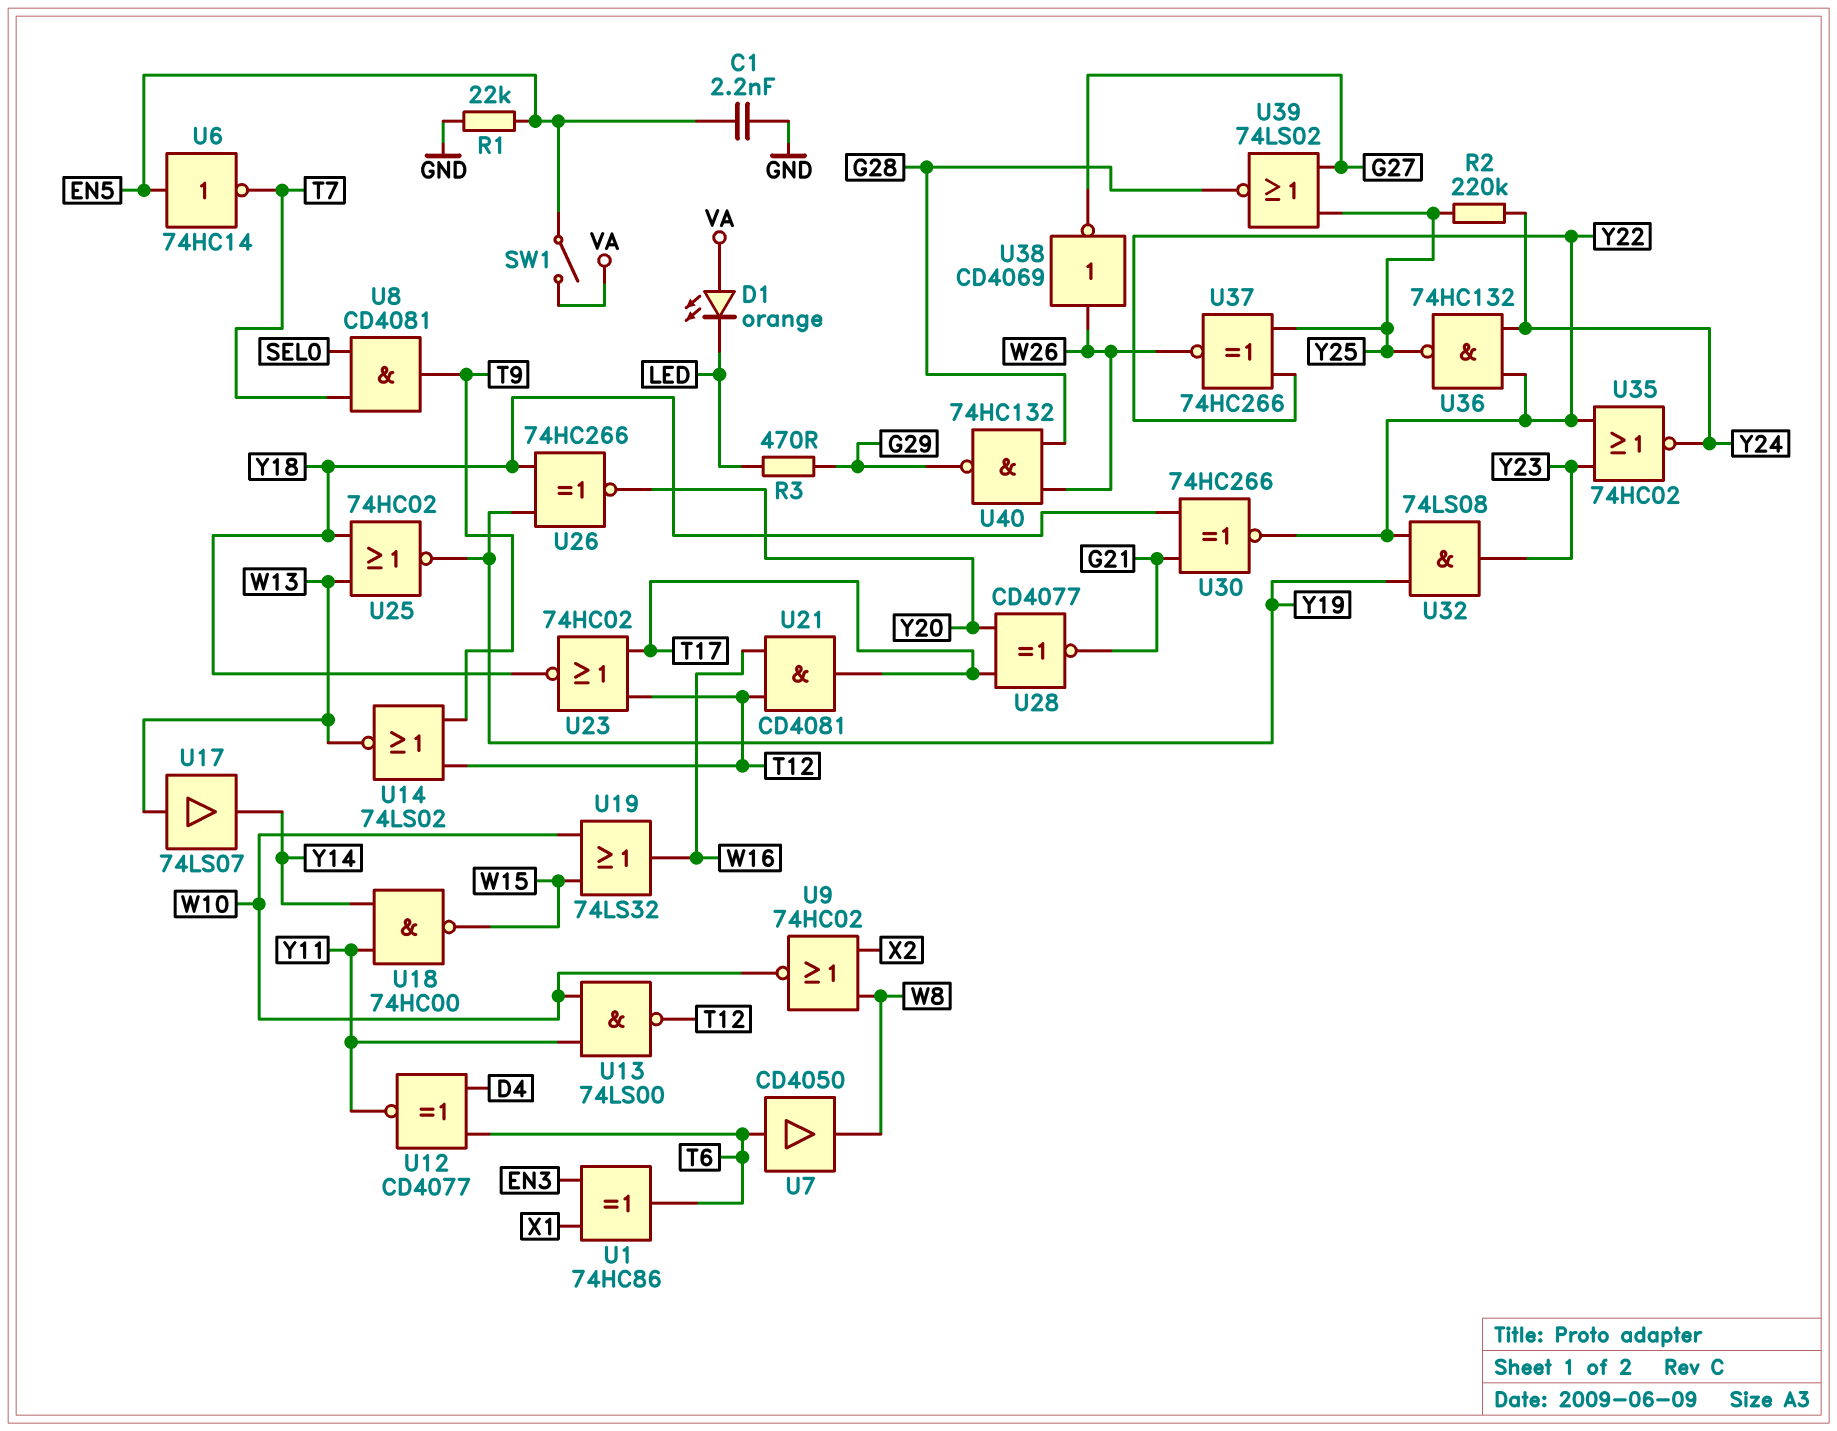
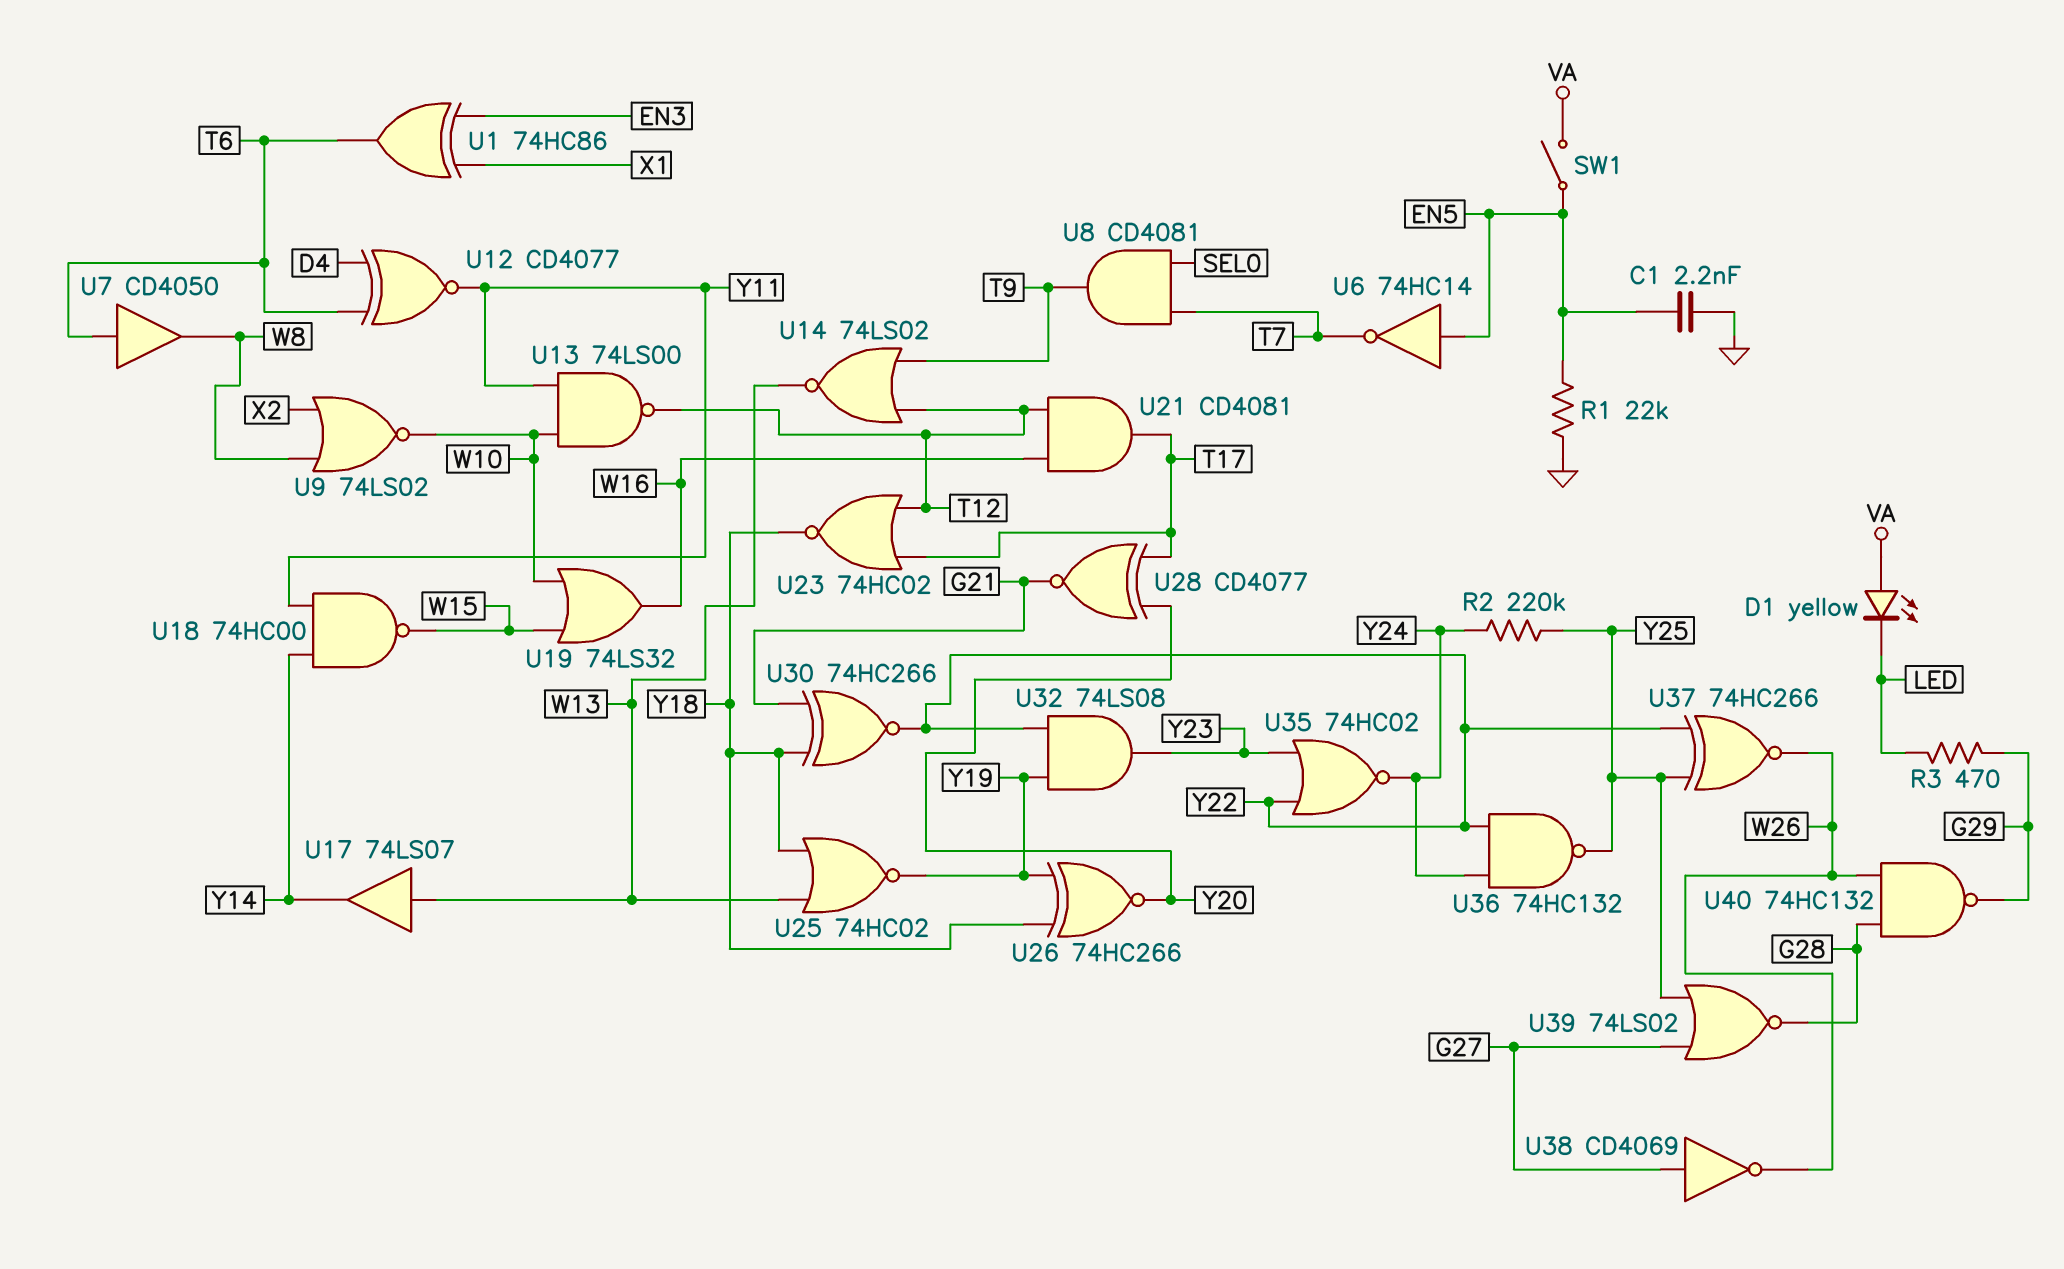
D1: LED orange (A VA, K LED) -> LED yellow (A VA, K LED)
U9: NOR 74HC02 (in W8, in X2, out W10) -> NOR 74LS02 (in W8, in X2, out W10)
U38: NOT CD4069 (in W26, out G27) -> NOT CD4069 (in G27, out W26)

